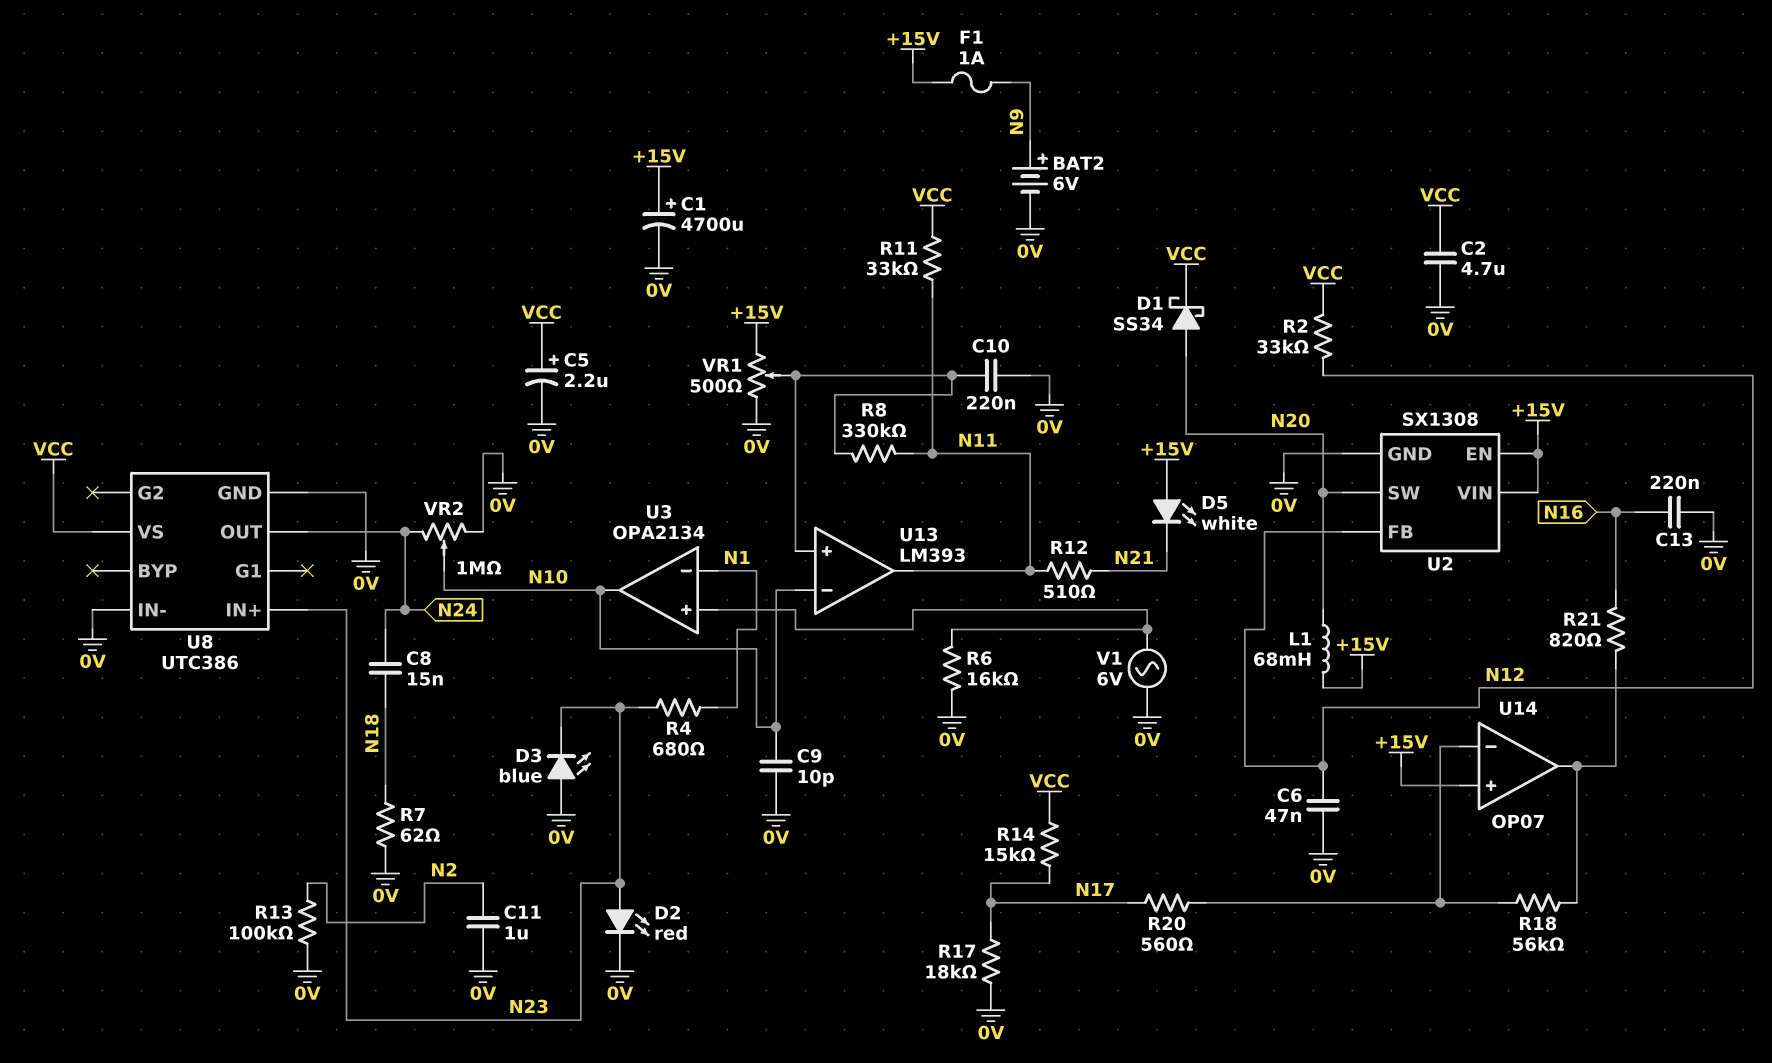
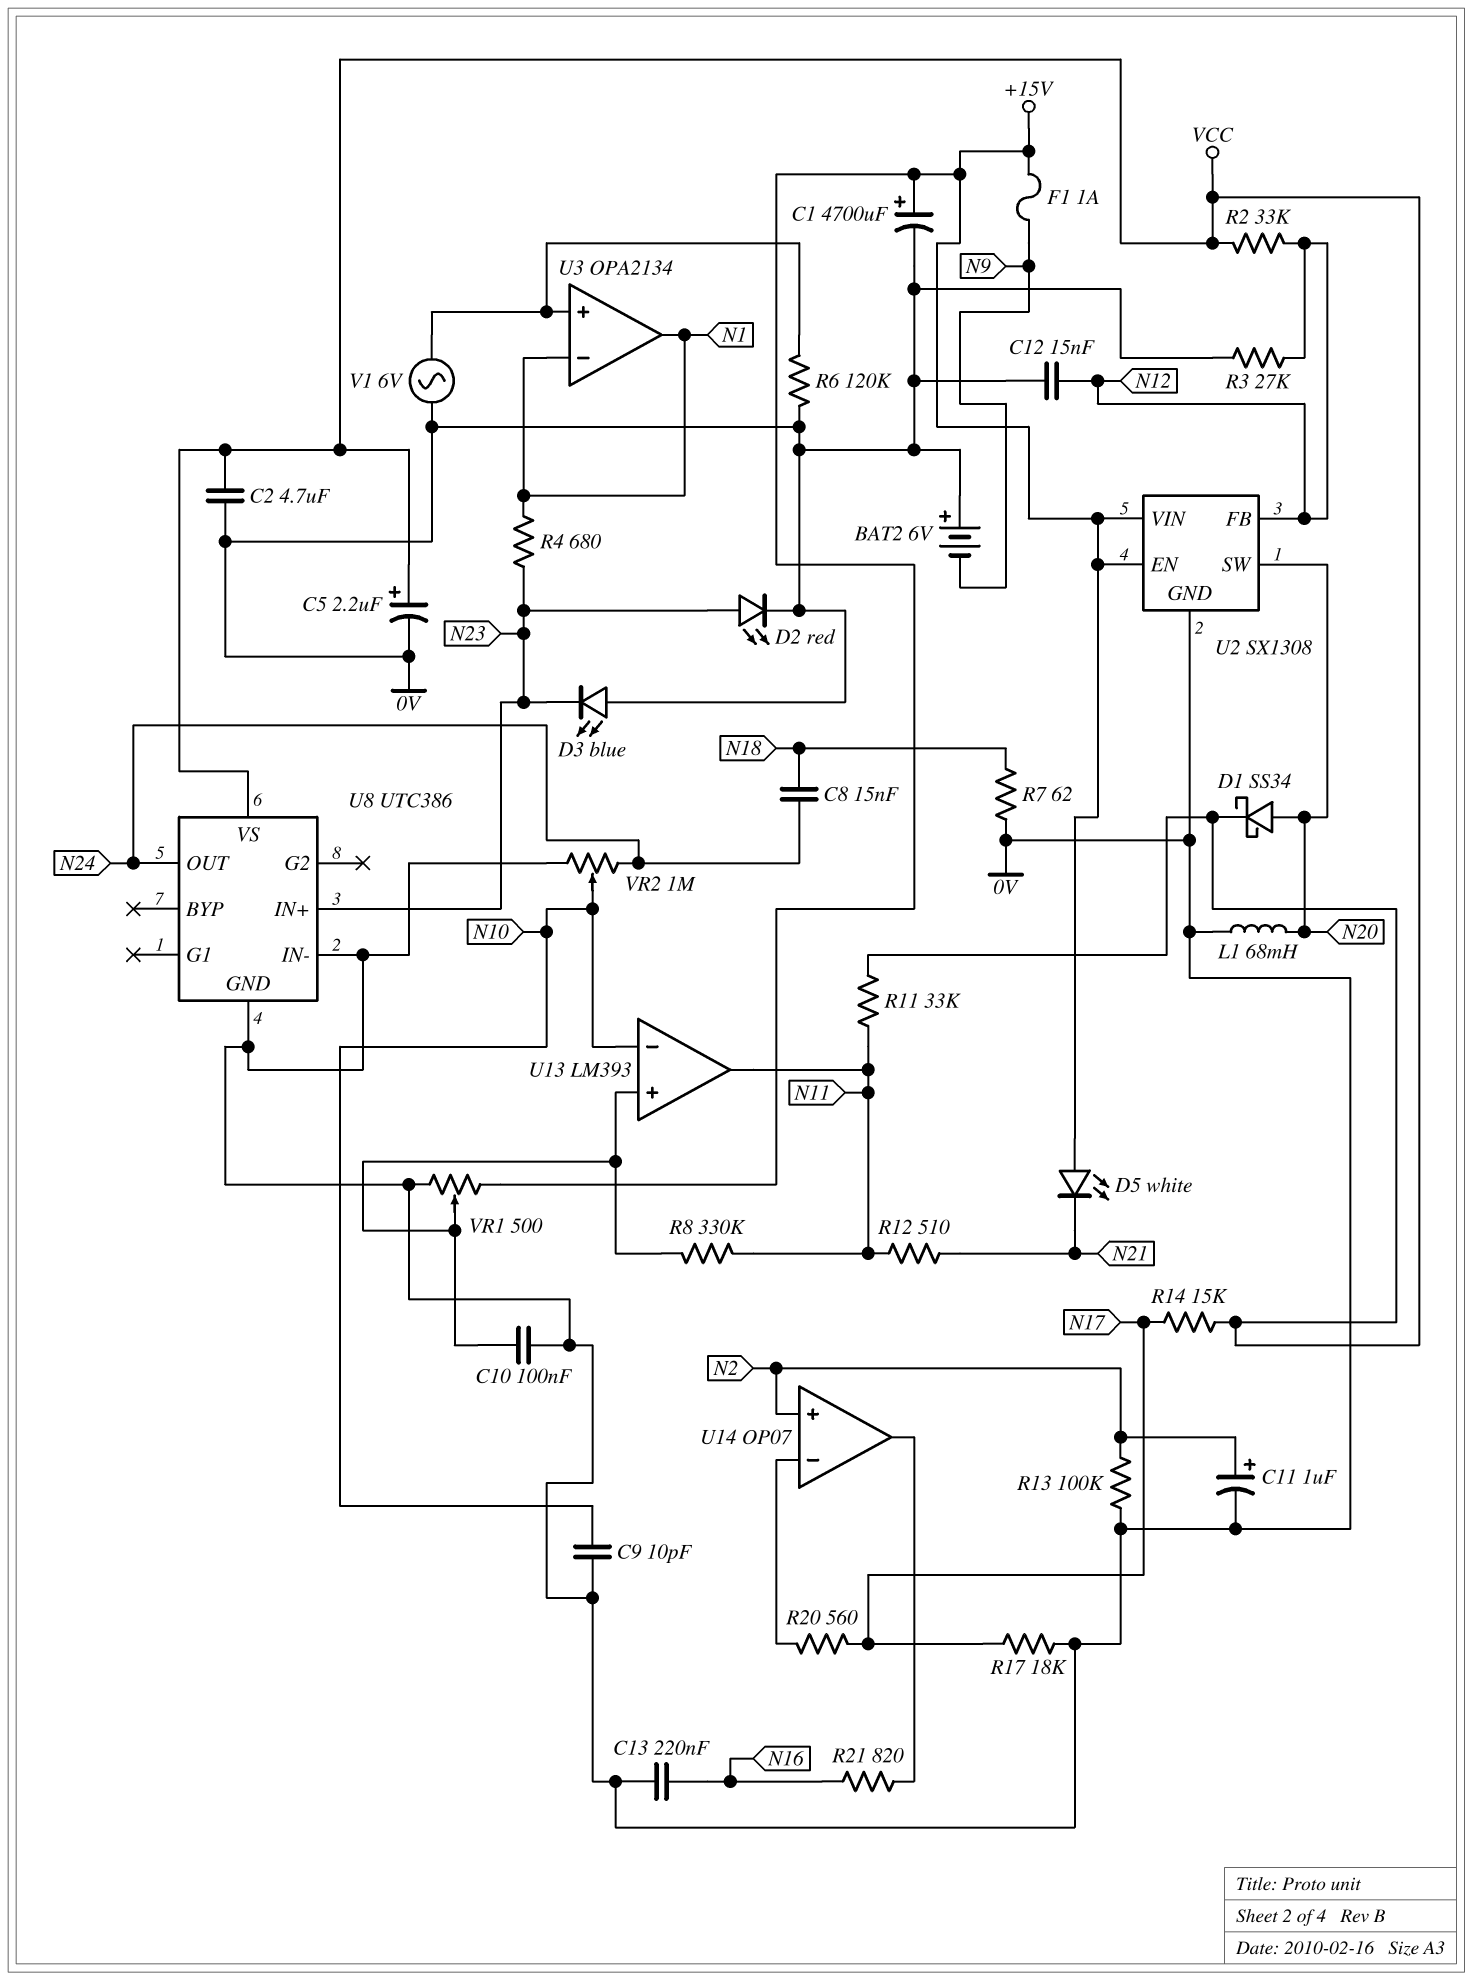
BAT2: 6V (plus N9, minus 0V) -> 6V (plus 0V, minus N9)
C6: 47nF (0V, N12) -> none
C10: 220nF (0V, U13/in+) -> 100nF (0V, U13/in+)
C11: 1uF (0V, N2) -> 1uF (plus N2, minus 0V)
C12: none -> 15nF (0V, N12)
L1: 68mH (+15V, N20) -> 68mH (0V, N20)
R3: none -> 27k (0V, N12)
R6: 16k (0V, U3/in+) -> 120k (0V, U3/in+)
R18: 56k (U14/in-, U14/out) -> none
U3 pin out: N10 -> N1
U14 pin in+: +15V -> N2

